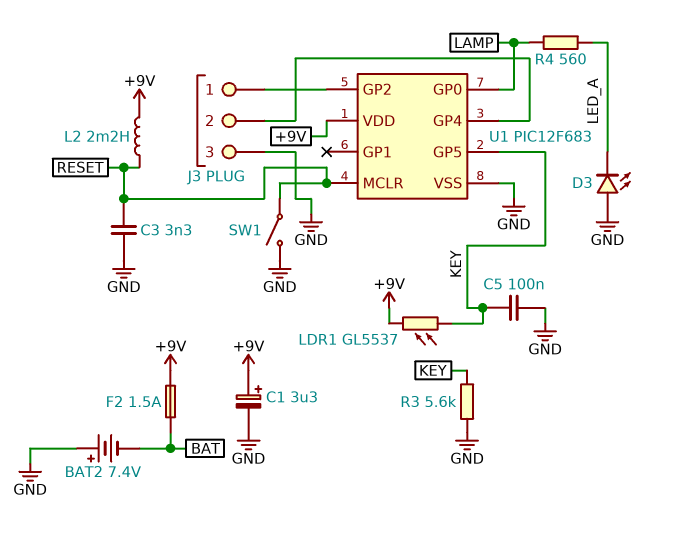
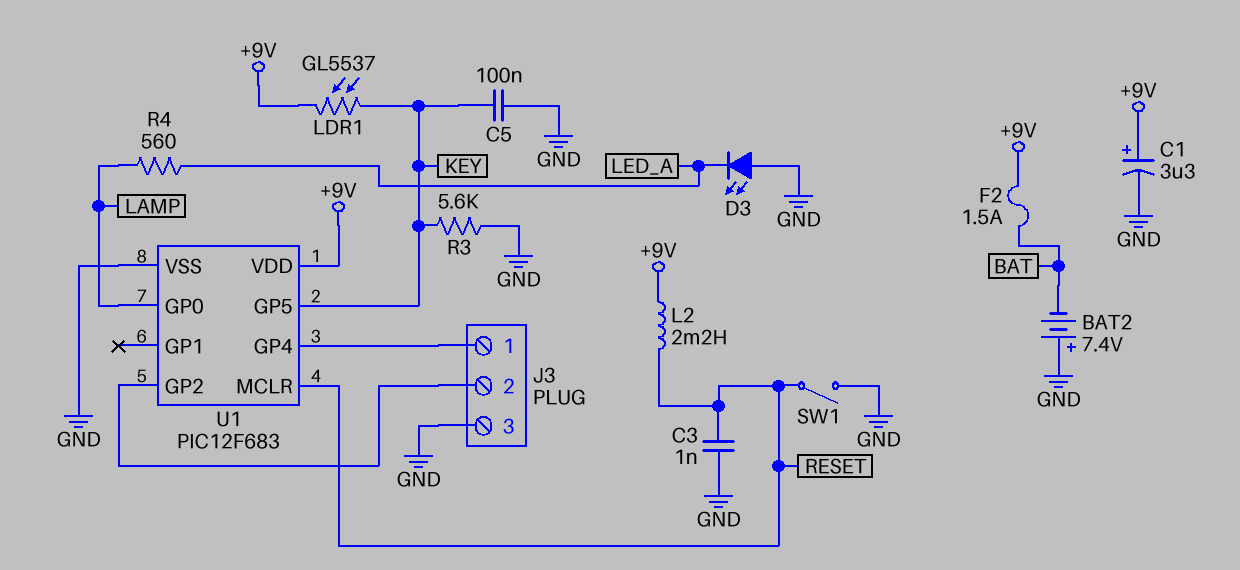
C3: 3.3nF (GND, RESET) -> 1nF (GND, RESET)
U1 pin GP2: J3/1 -> J3/2
U1 pin GP4: J3/2 -> J3/1

